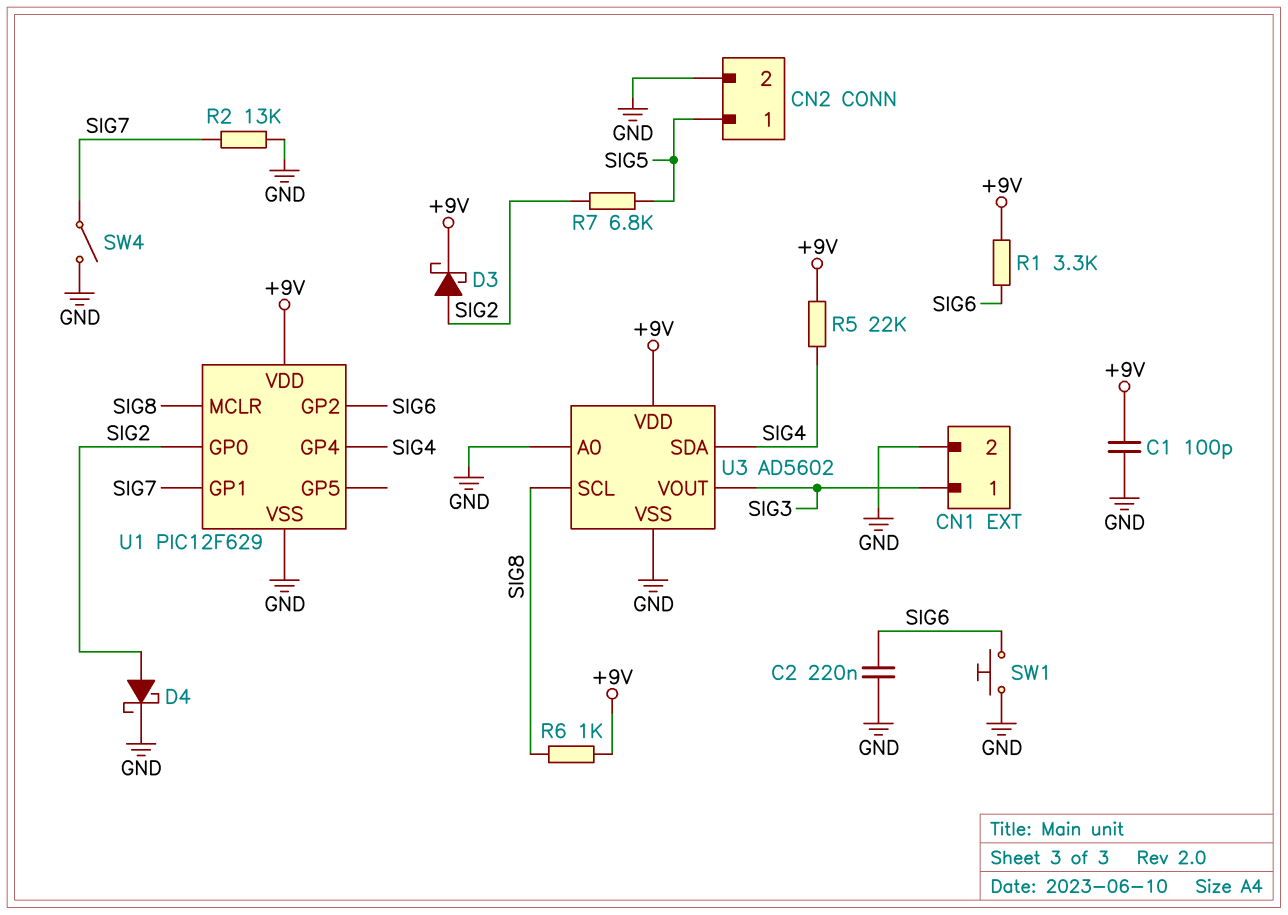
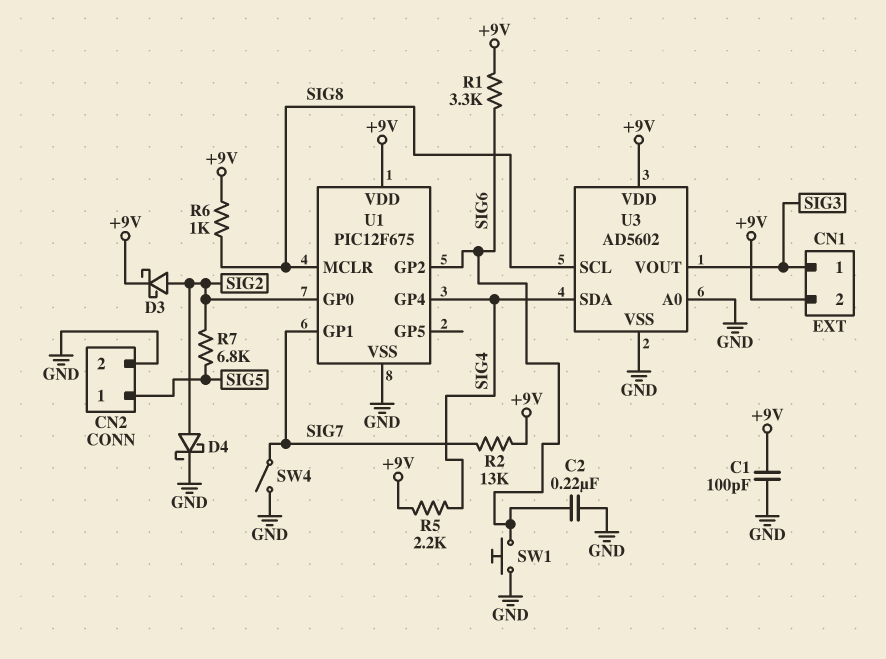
CN1 pin 2: GND -> +9V
R2: 13k (GND, SIG7) -> 13k (+9V, SIG7)
R5: 22k (+9V, SIG4) -> 2.2k (+9V, SIG4)
U1: PIC12F629 -> PIC12F675

